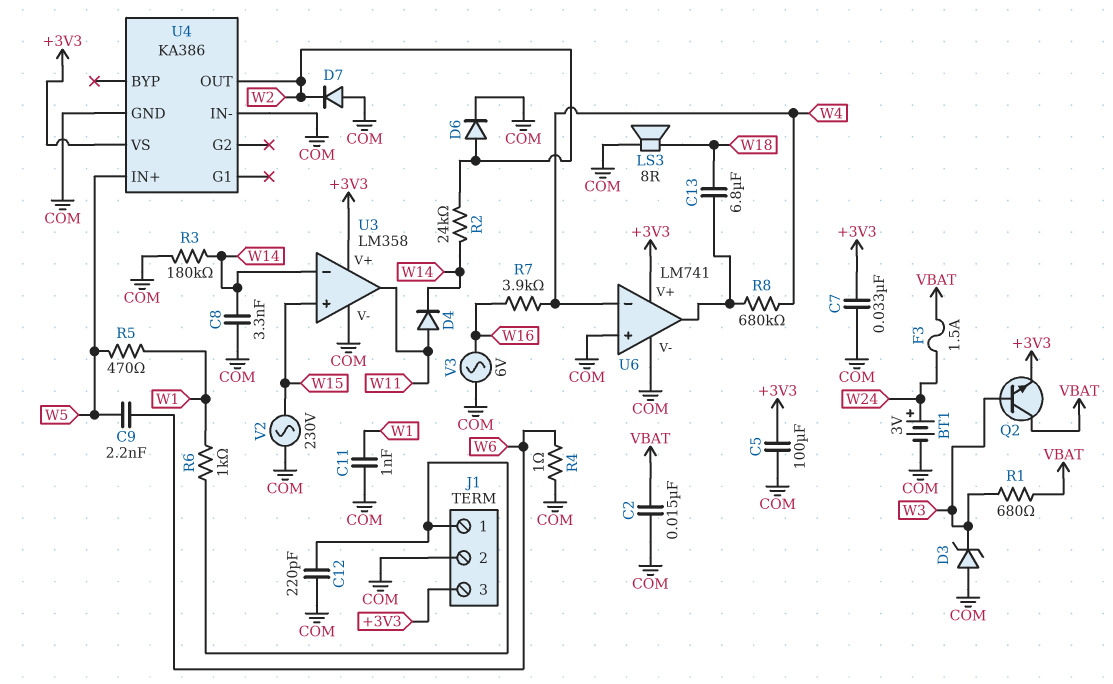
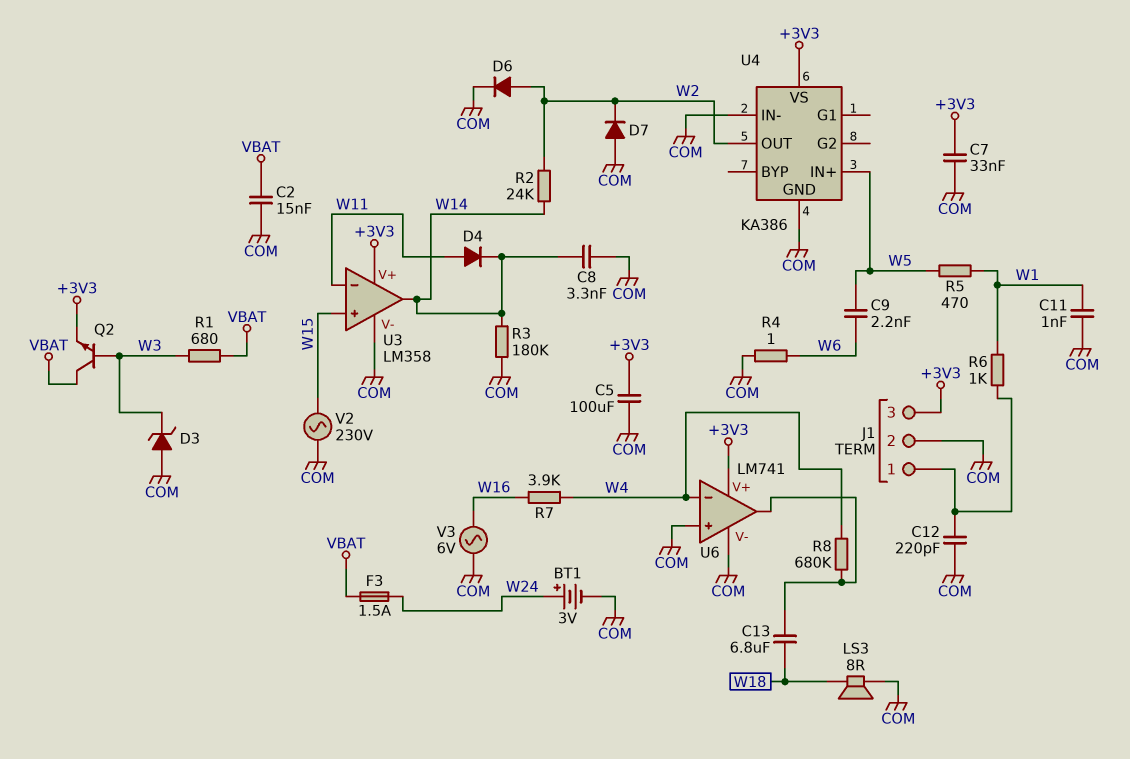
U3 pin in-: W14 -> W11
U3 pin out: W11 -> W14

